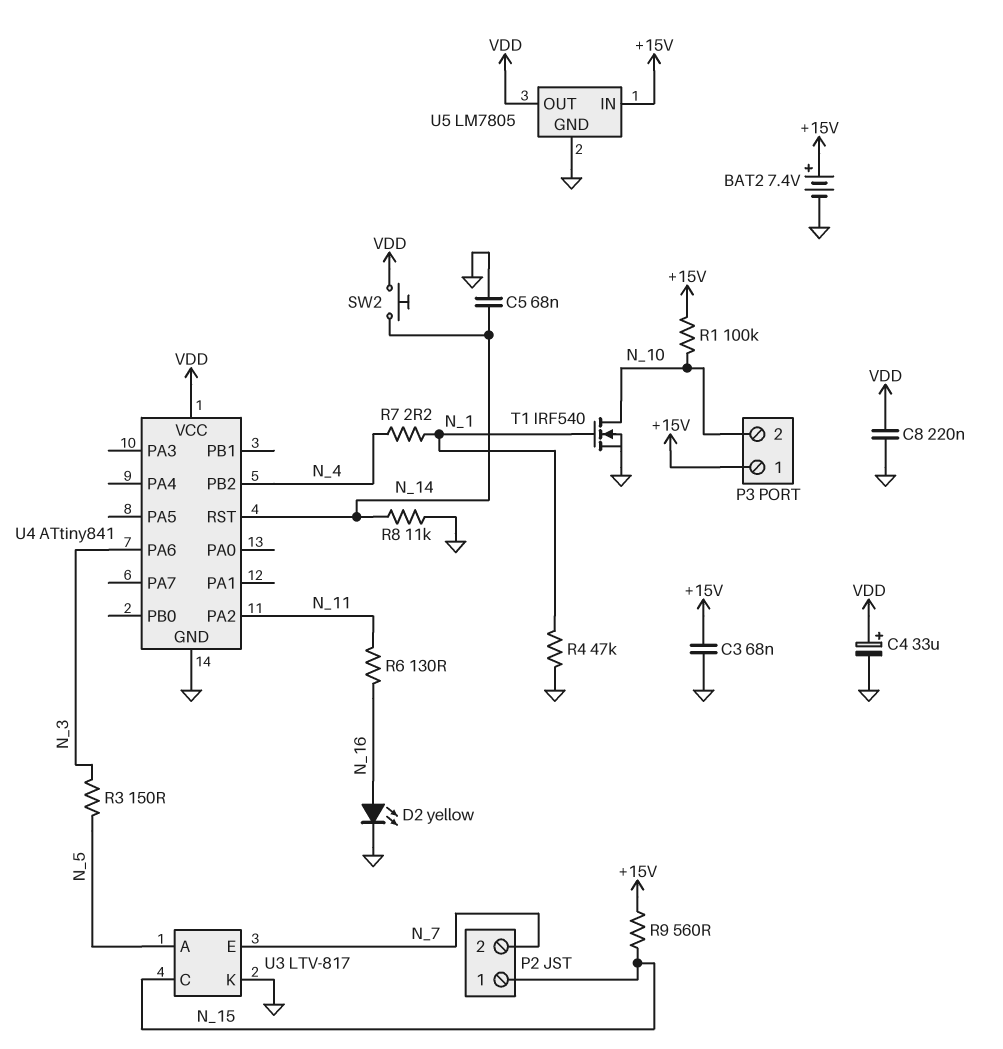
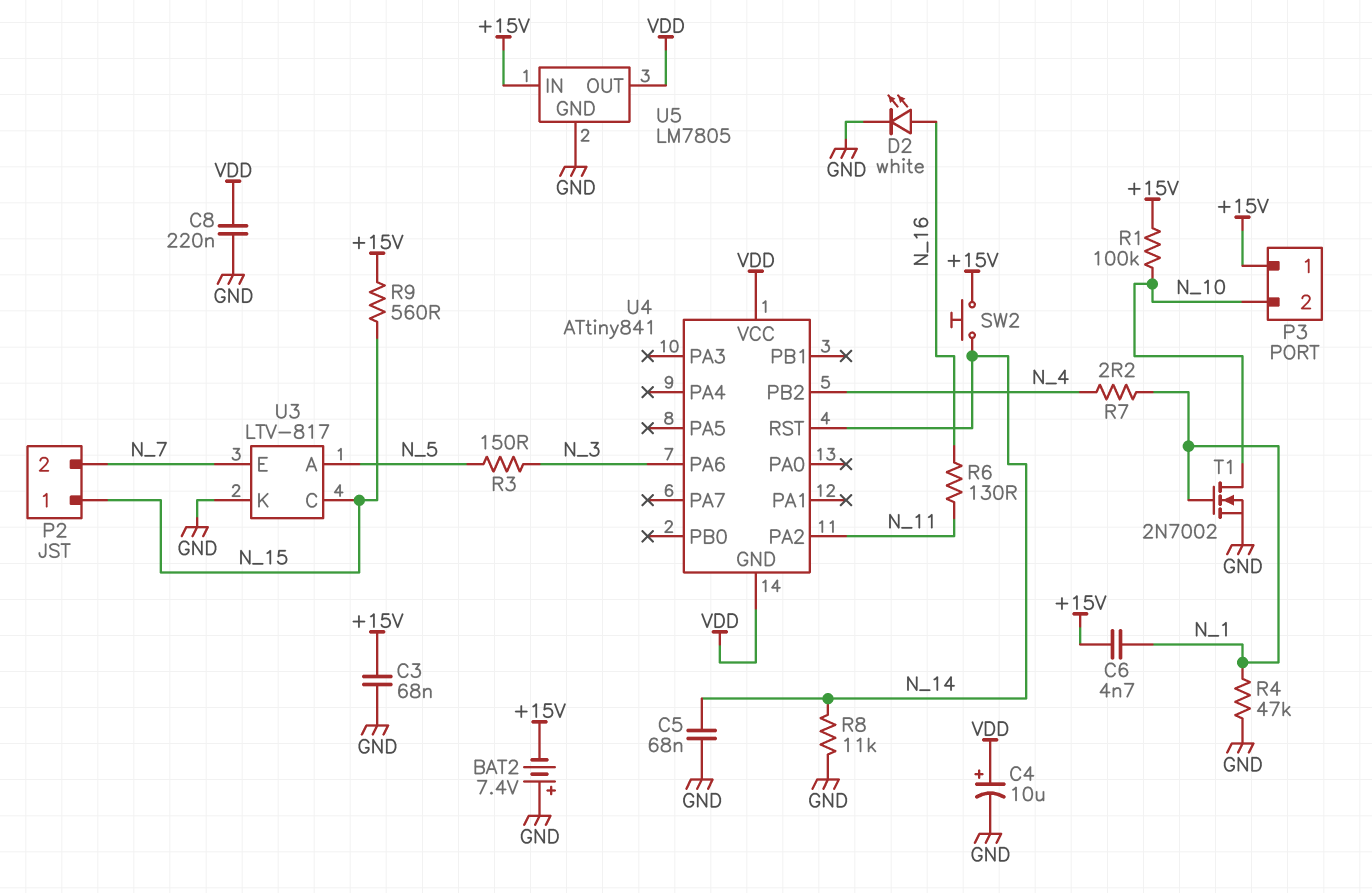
BAT2: 7.4V (plus +15V, minus GND) -> 7.4V (plus GND, minus +15V)
C4: 33uF (plus VDD, minus GND) -> 10uF (plus VDD, minus GND)
C6: none -> 4.7nF (+15V, N_1)
D2: LED yellow (A N_16, K GND) -> LED white (A N_16, K GND)
SW2: button (N_14, VDD) -> button (+15V, N_14)
T1: NMOS IRF540 (G N_1, D N_10, S GND) -> NMOS 2N7002 (G N_1, D N_10, S GND)
U4 pin GND: GND -> VDD

